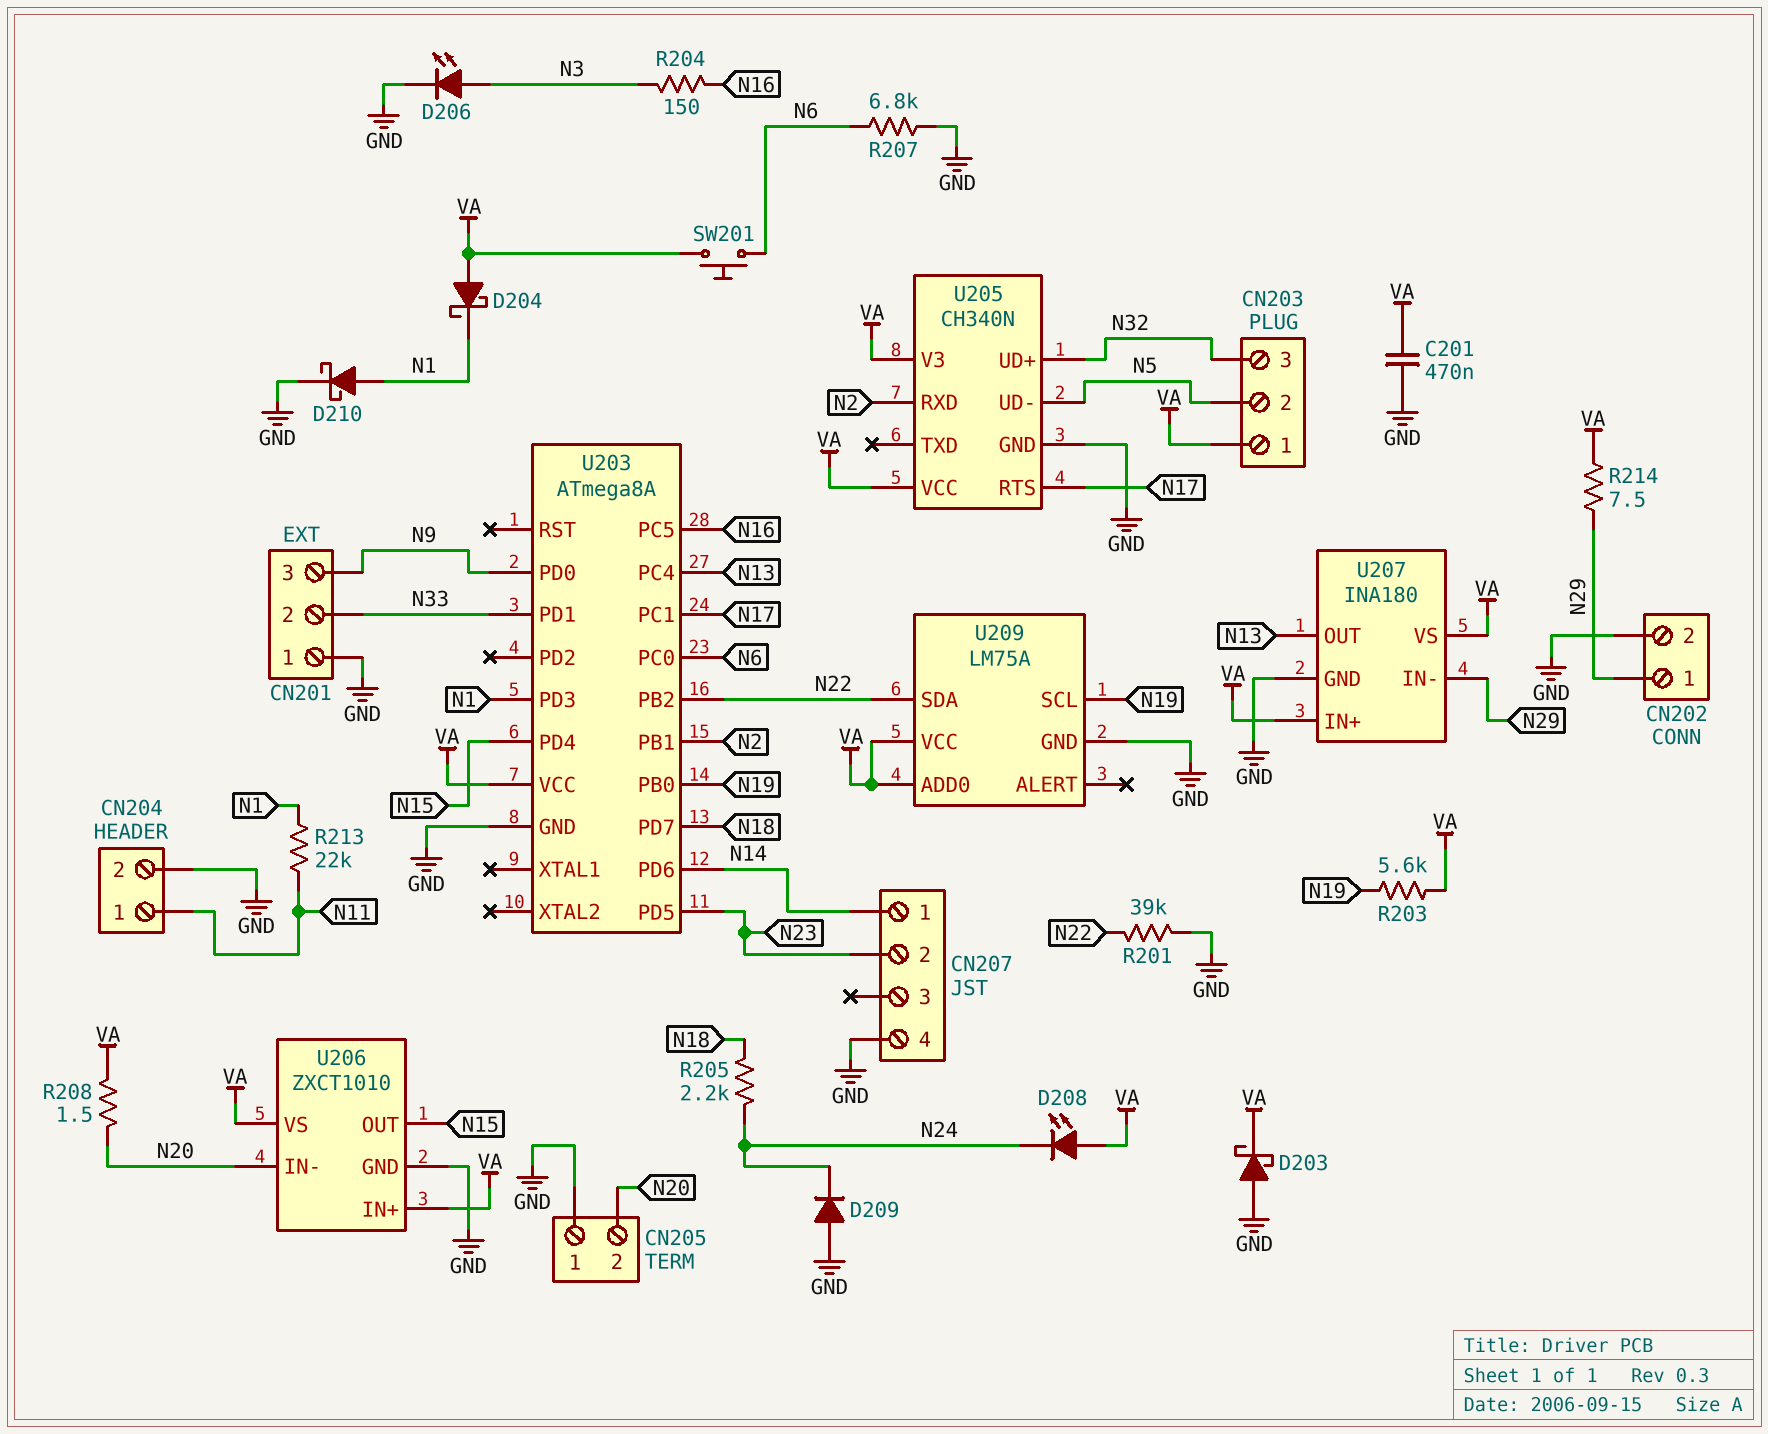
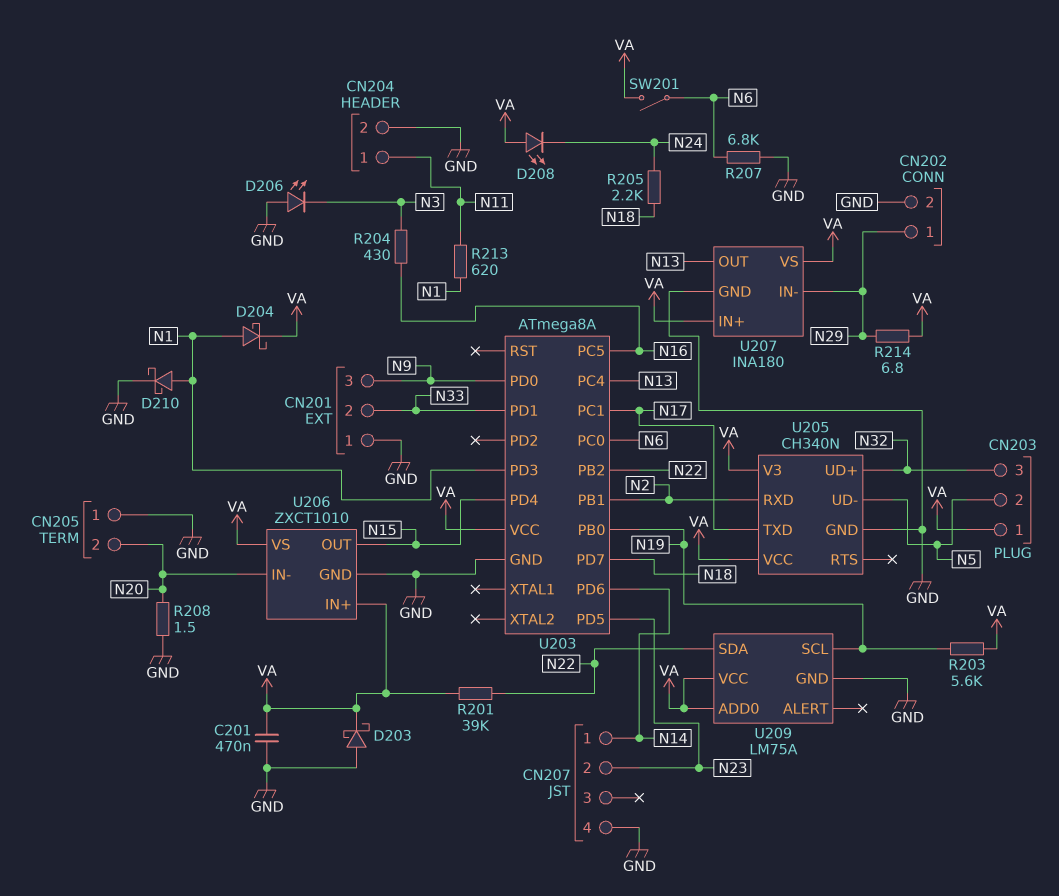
D204: schottky (A VA, K N1) -> schottky (A N1, K VA)
D206: LED (A N3, K GND) -> LED (A GND, K N3)
D209: diode (A GND, K N24) -> none
R201: 39k (GND, N22) -> 39k (N22, VA)
R204: 150 (N3, N16) -> 430 (N3, N16)
R208: 1.5 (N20, VA) -> 1.5 (GND, N20)
R213: 22k (N1, N11) -> 620 (N1, N11)
R214: 7.5 (N29, VA) -> 6.8 (N29, VA)
SW201: button (N6, VA) -> switch (N6, VA)
U205 pin RTS: N17 -> none
U205 pin TXD: none -> N17

